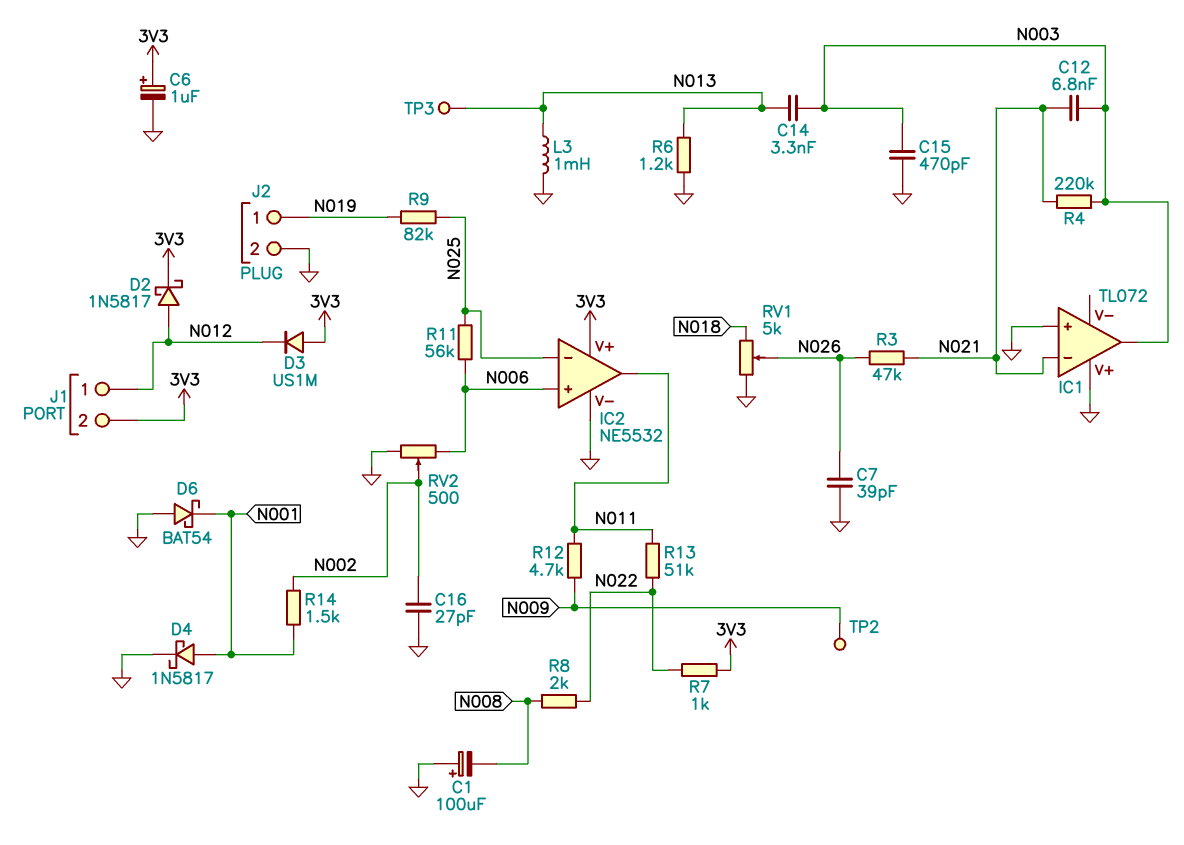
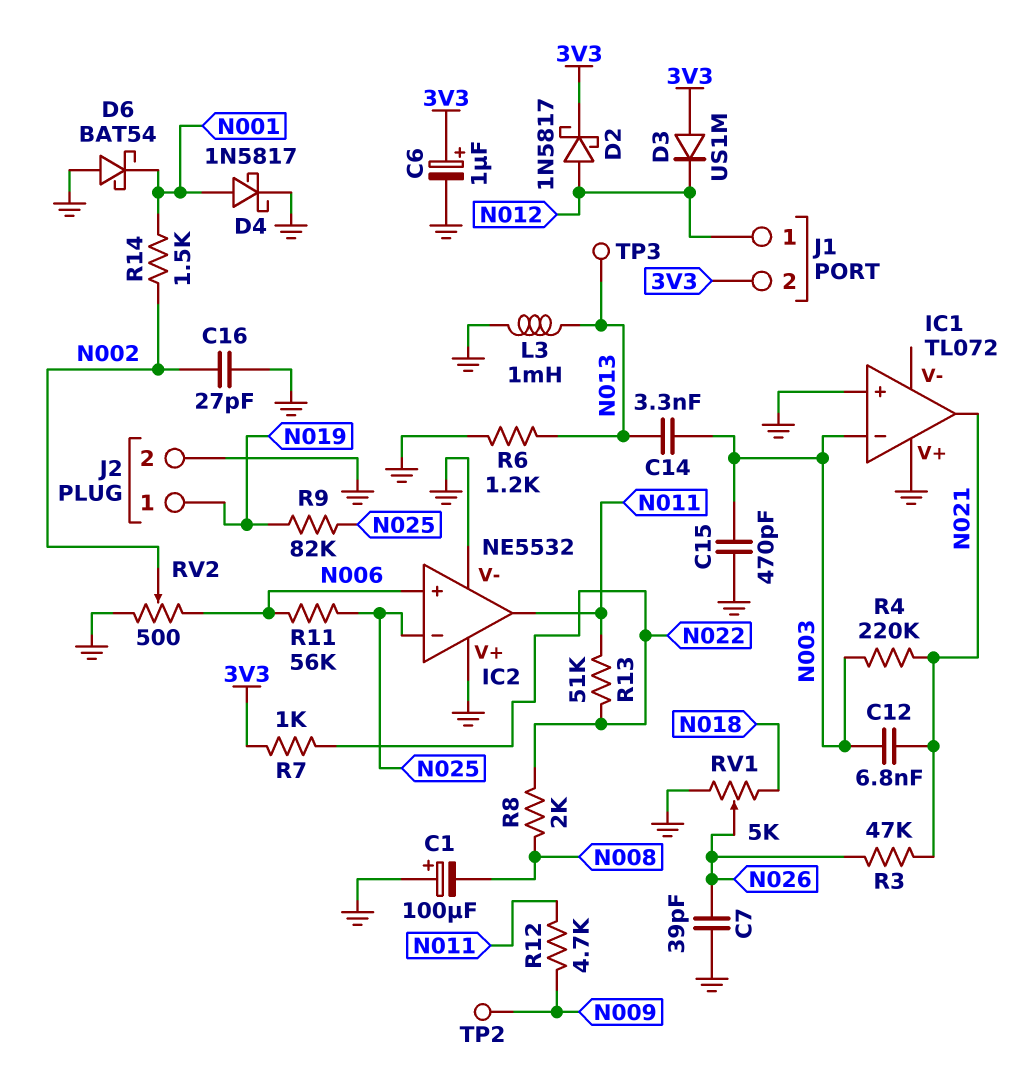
IC1 pin in-: N021 -> N003
IC1 pin out: N003 -> N021
IC2 pin V+: 3V3 -> GND

